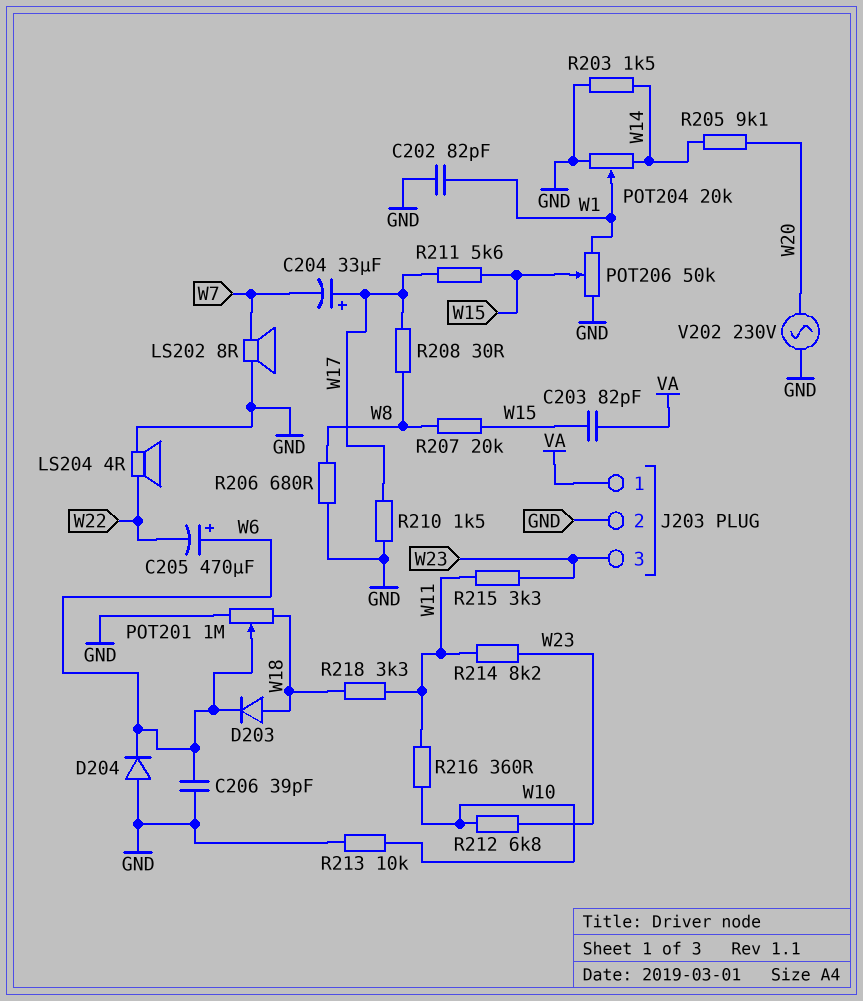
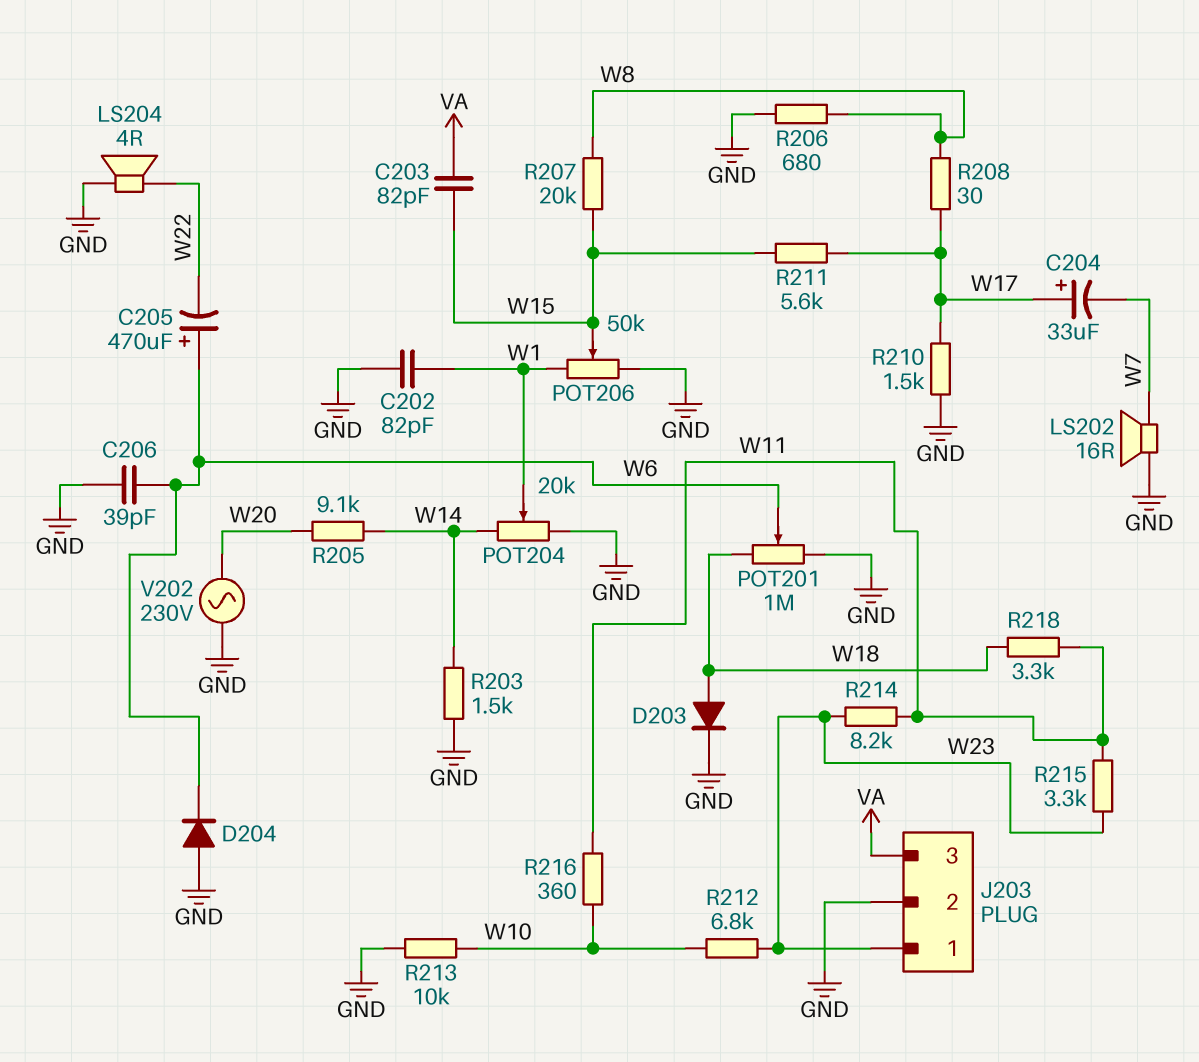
D203: diode (A W18, K W6) -> diode (A W18, K GND)
J203 pin 1: VA -> W23
J203 pin 3: W23 -> VA
LS202: speaker 8R (GND, W7) -> speaker 16R (GND, W7)

